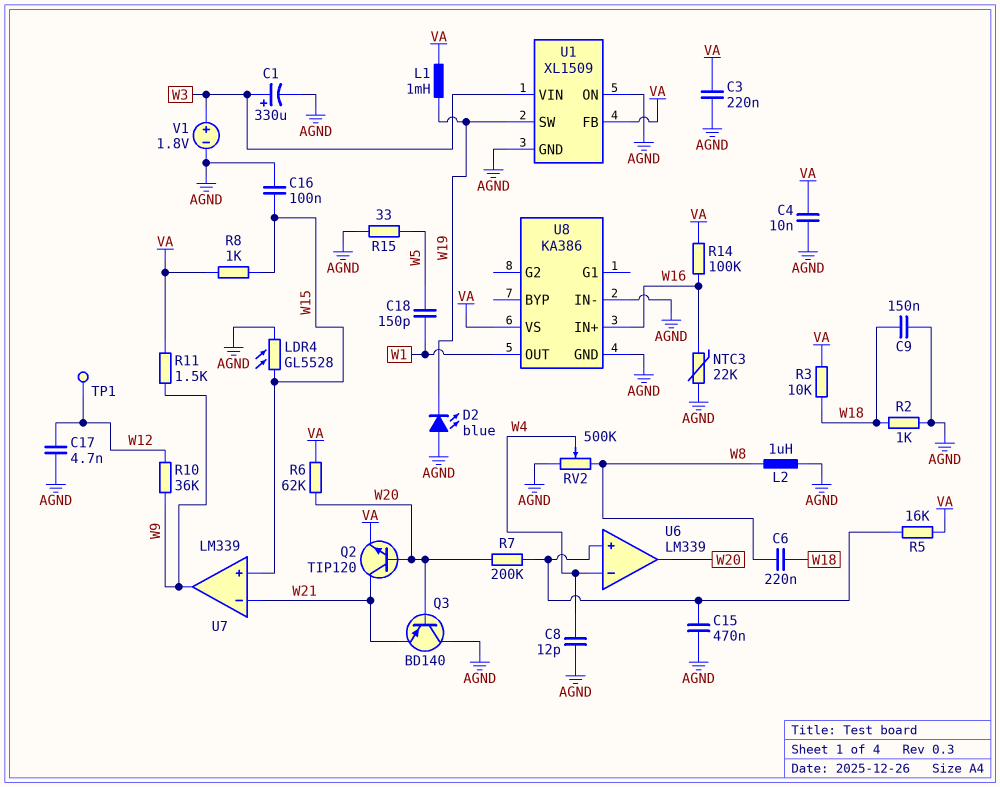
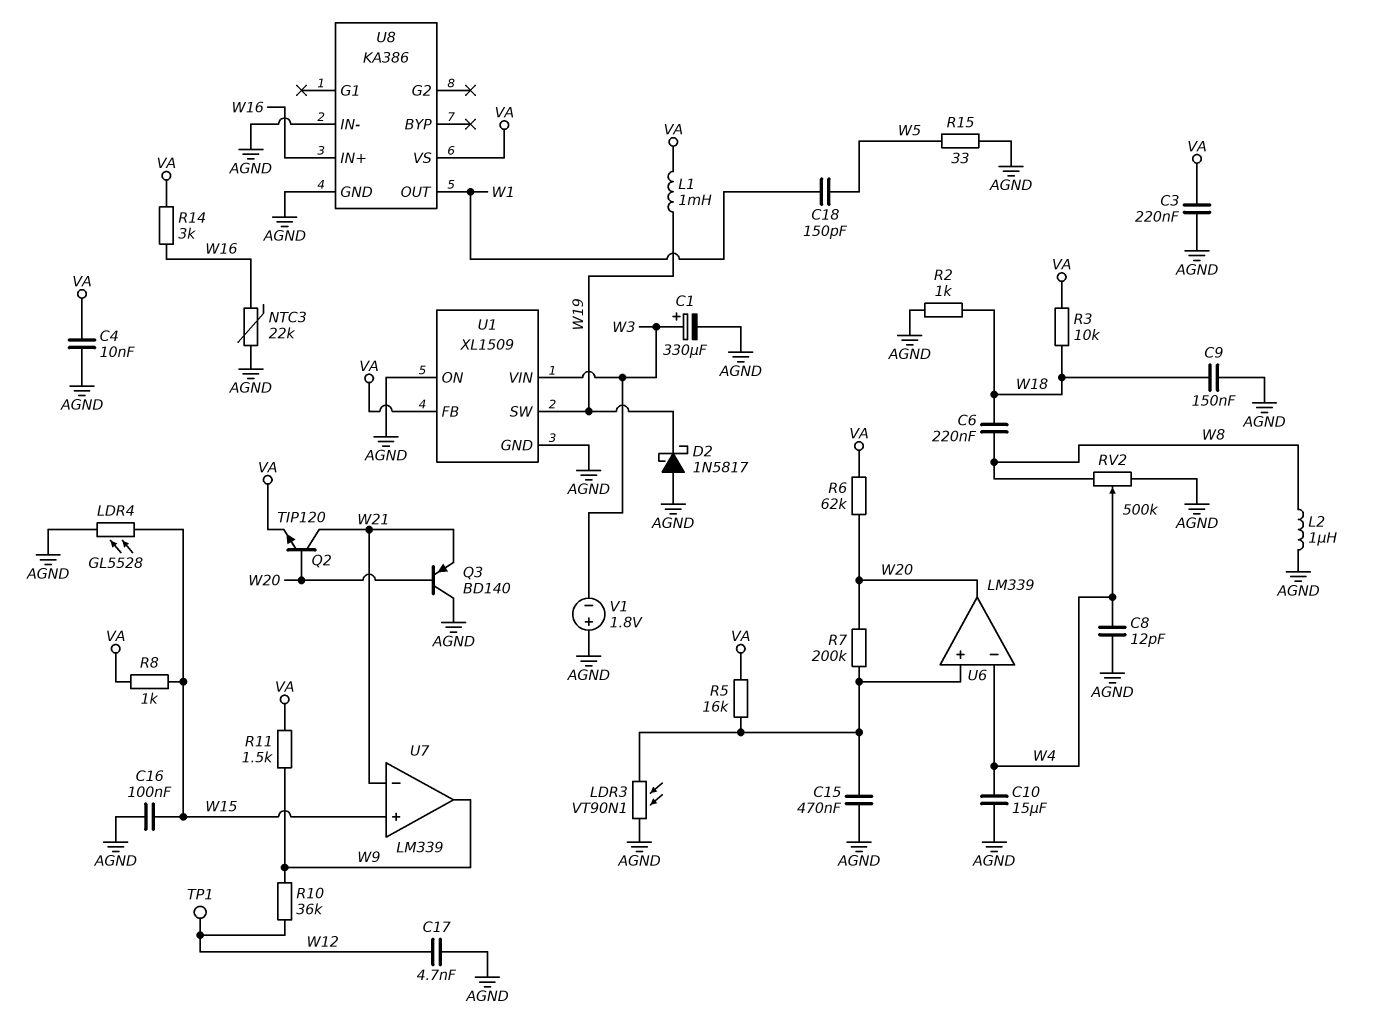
C10: none -> 15uF (AGND, W4)
D2: LED blue (A AGND, K W19) -> schottky 1N5817 (A AGND, K W19)
LDR3: none -> VT90N1 (AGND, U6/in+)
R14: 100k (VA, W16) -> 3k (VA, W16)
V1: 1.8V (plus W3, minus AGND) -> 1.8V (plus AGND, minus W3)

